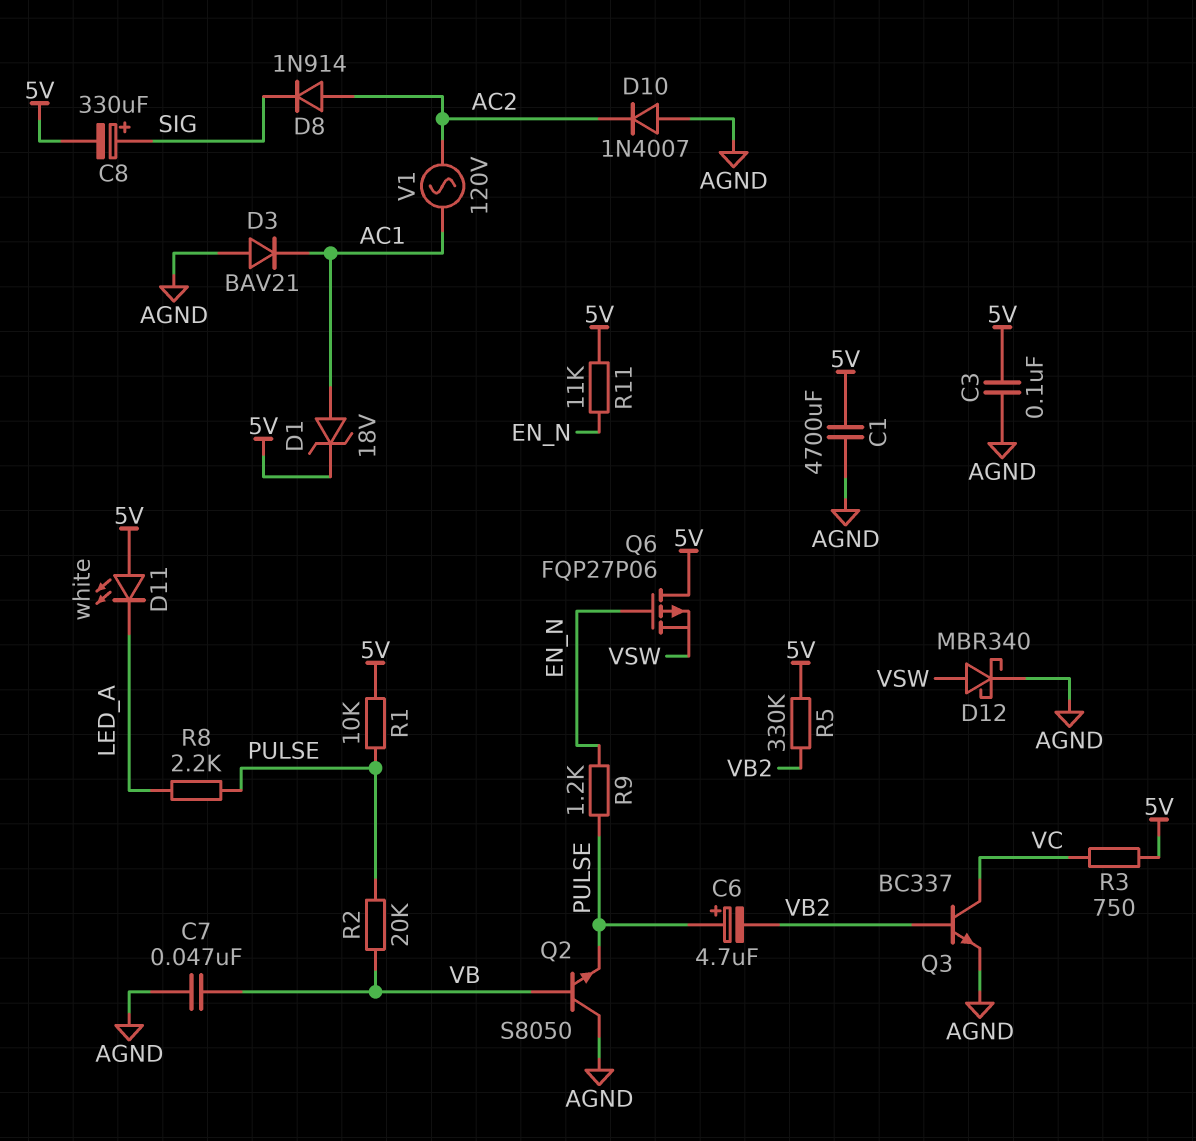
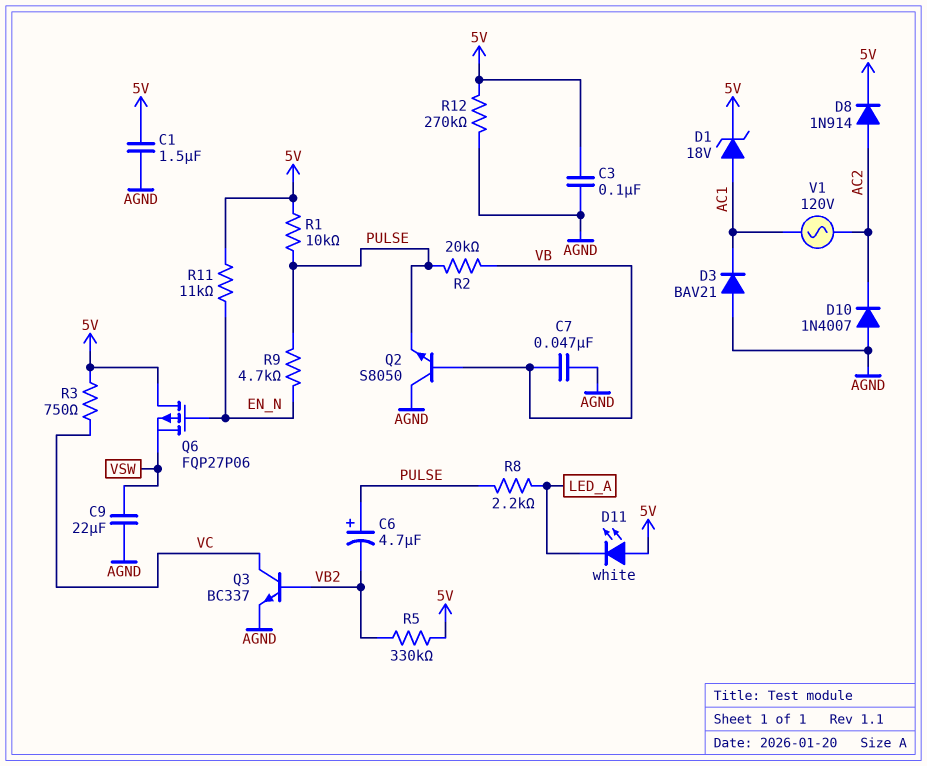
C1: 4700uF (5V, AGND) -> 1.5uF (5V, AGND)
C8: 330uF (plus SIG, minus 5V) -> none
C9: none -> 22uF (AGND, VSW)
D8: diode 1N914 (A AC2, K SIG) -> diode 1N914 (A AC2, K 5V)
D12: schottky MBR340 (A VSW, K AGND) -> none
R9: 1.2k (EN_N, PULSE) -> 4.7k (EN_N, PULSE)
R12: none -> 270k (5V, AGND)

